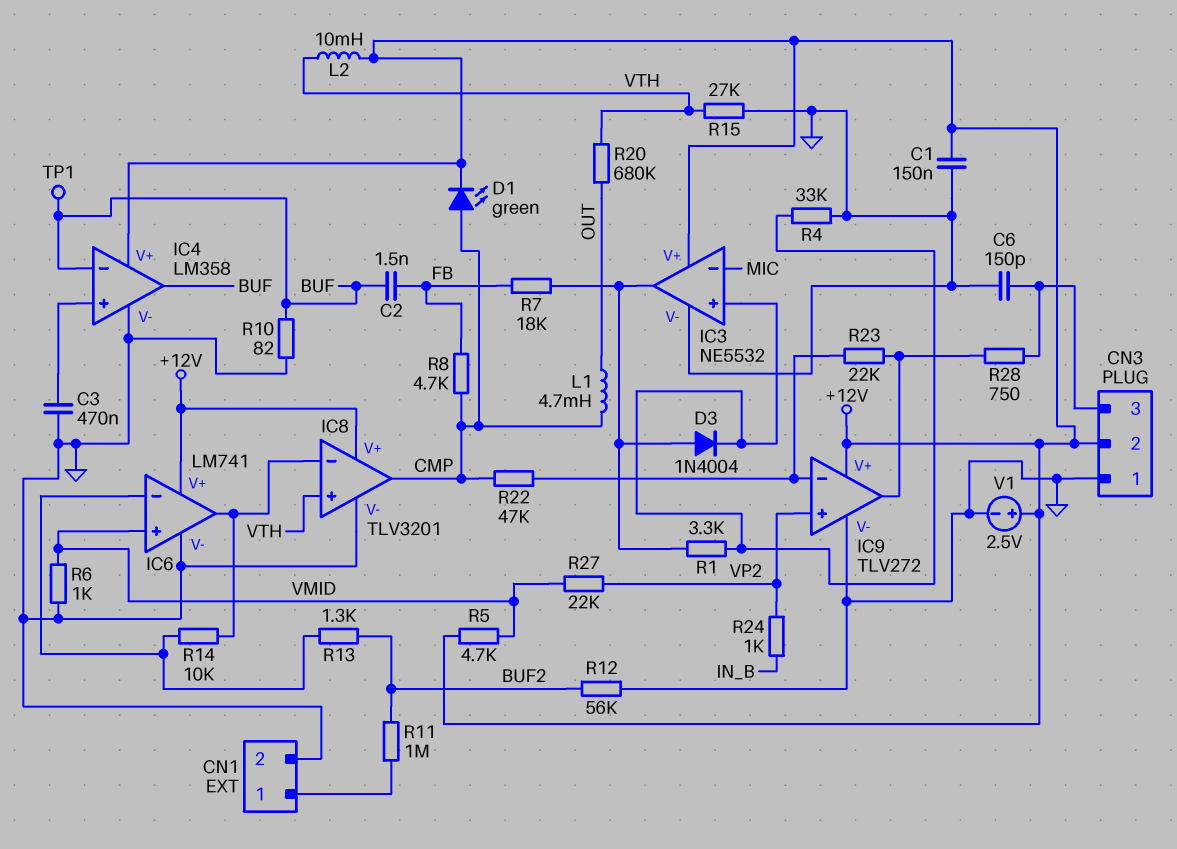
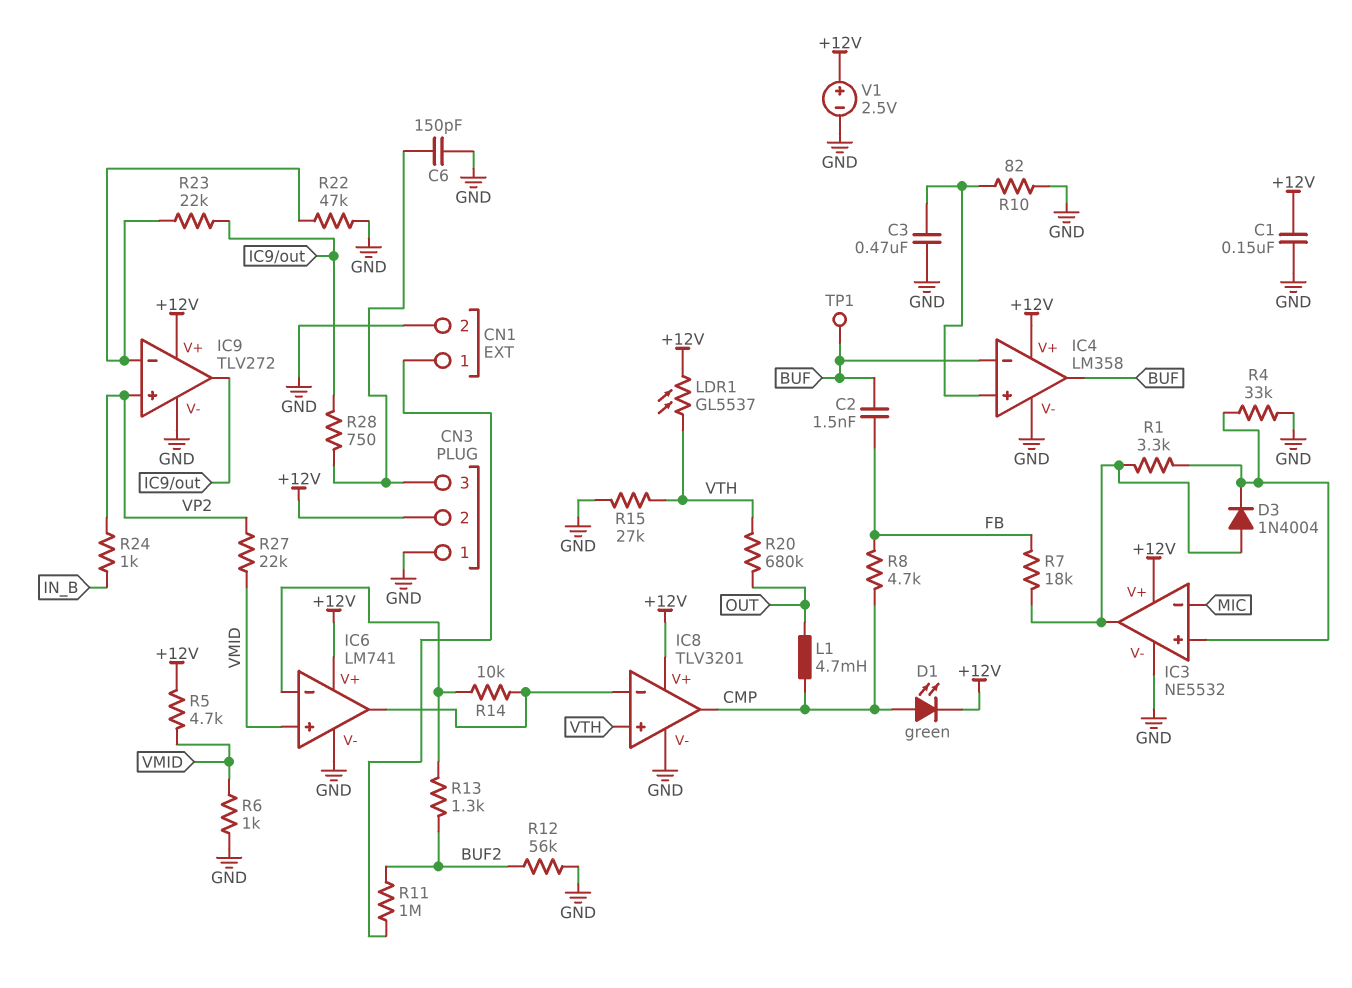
L2: 10mH (+12V, VTH) -> none
LDR1: none -> GL5537 (+12V, VTH)
R10: 82 (BUF, GND) -> 82 (GND, IC4/in+)
R22: 47k (CMP, IC9/in-) -> 47k (GND, IC9/in-)

